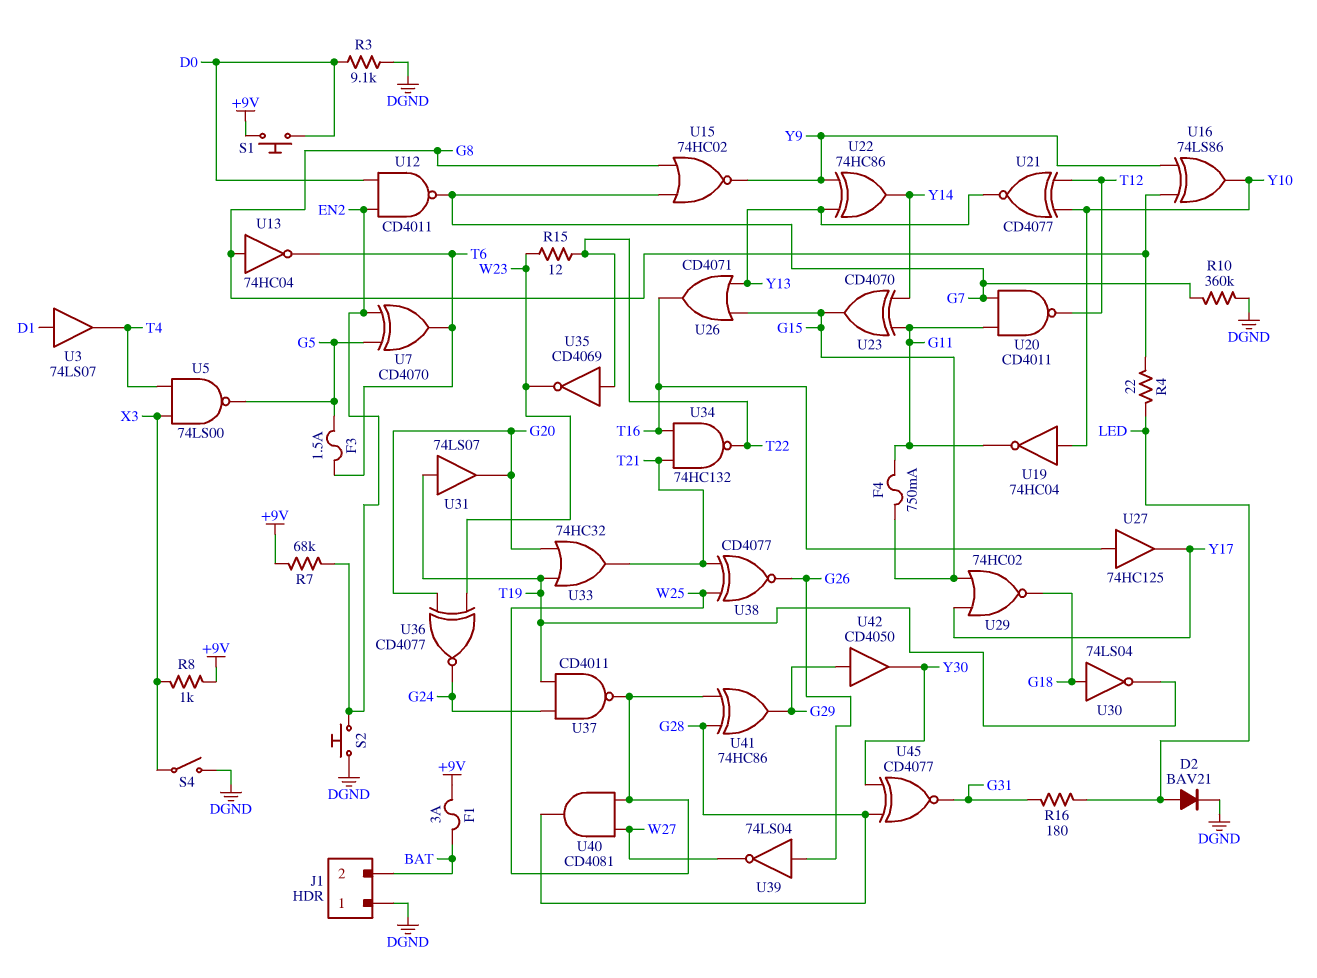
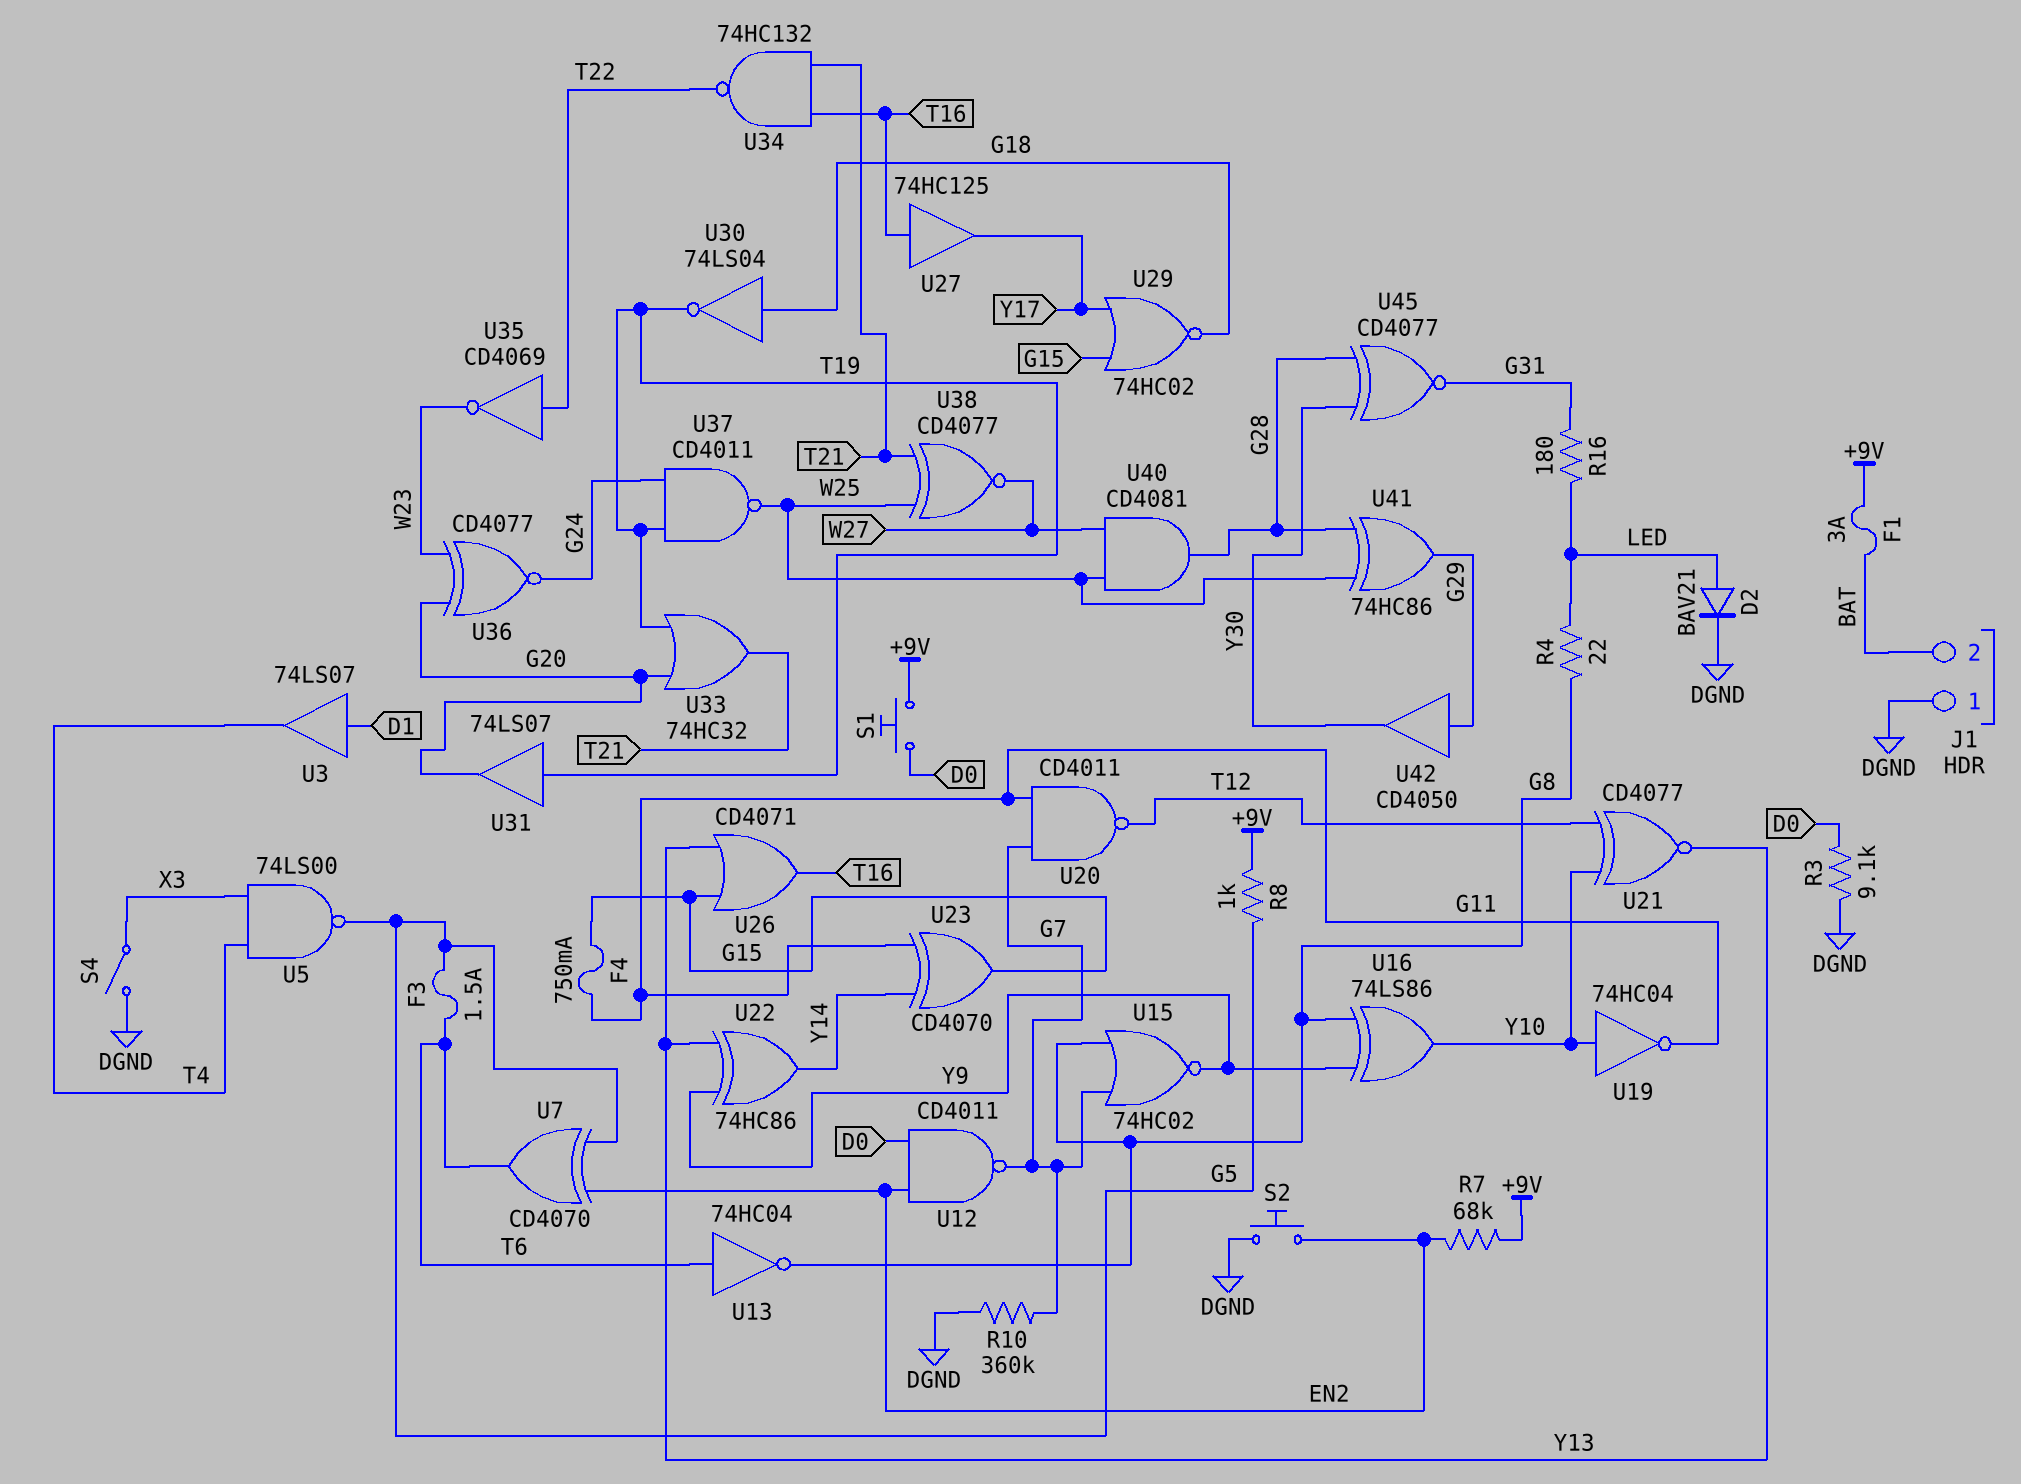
R8: 1k (+9V, X3) -> 1k (+9V, G5)
R15: 12 (T22, W23) -> none
U13: NOT 74HC04 (in G8, out T6) -> NOT 74HC04 (in T6, out G8)
U38: XNOR CD4077 (in T21, in W25, out G26) -> XNOR CD4077 (in T21, in W25, out W27)
U39: NOT 74LS04 (in G26, out W27) -> none

